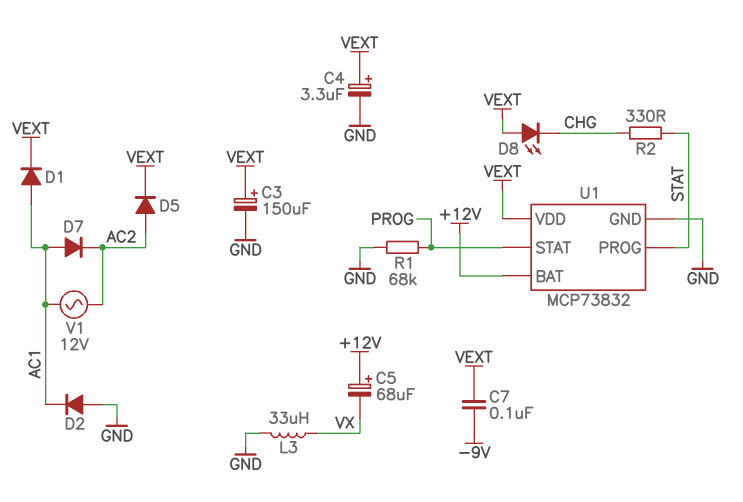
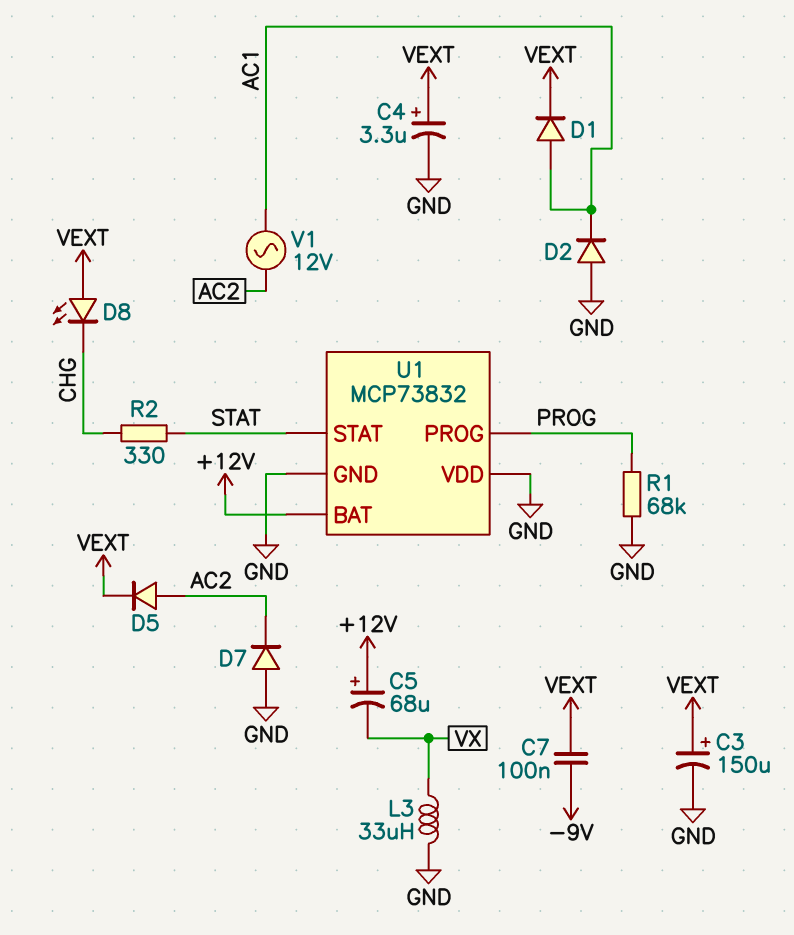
D7: diode (A AC1, K AC2) -> diode (A GND, K AC2)
U1 pin PROG: STAT -> PROG
U1 pin STAT: PROG -> STAT
U1 pin VDD: VEXT -> GND

